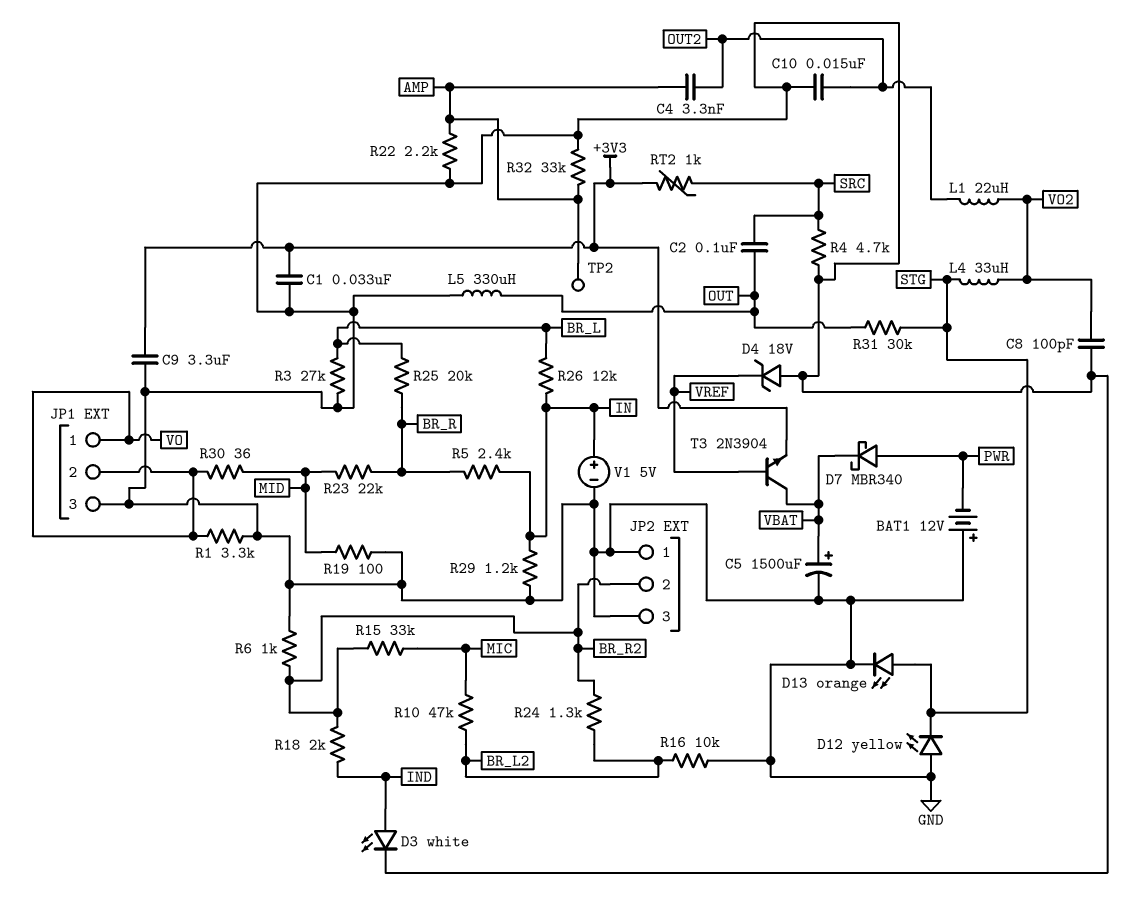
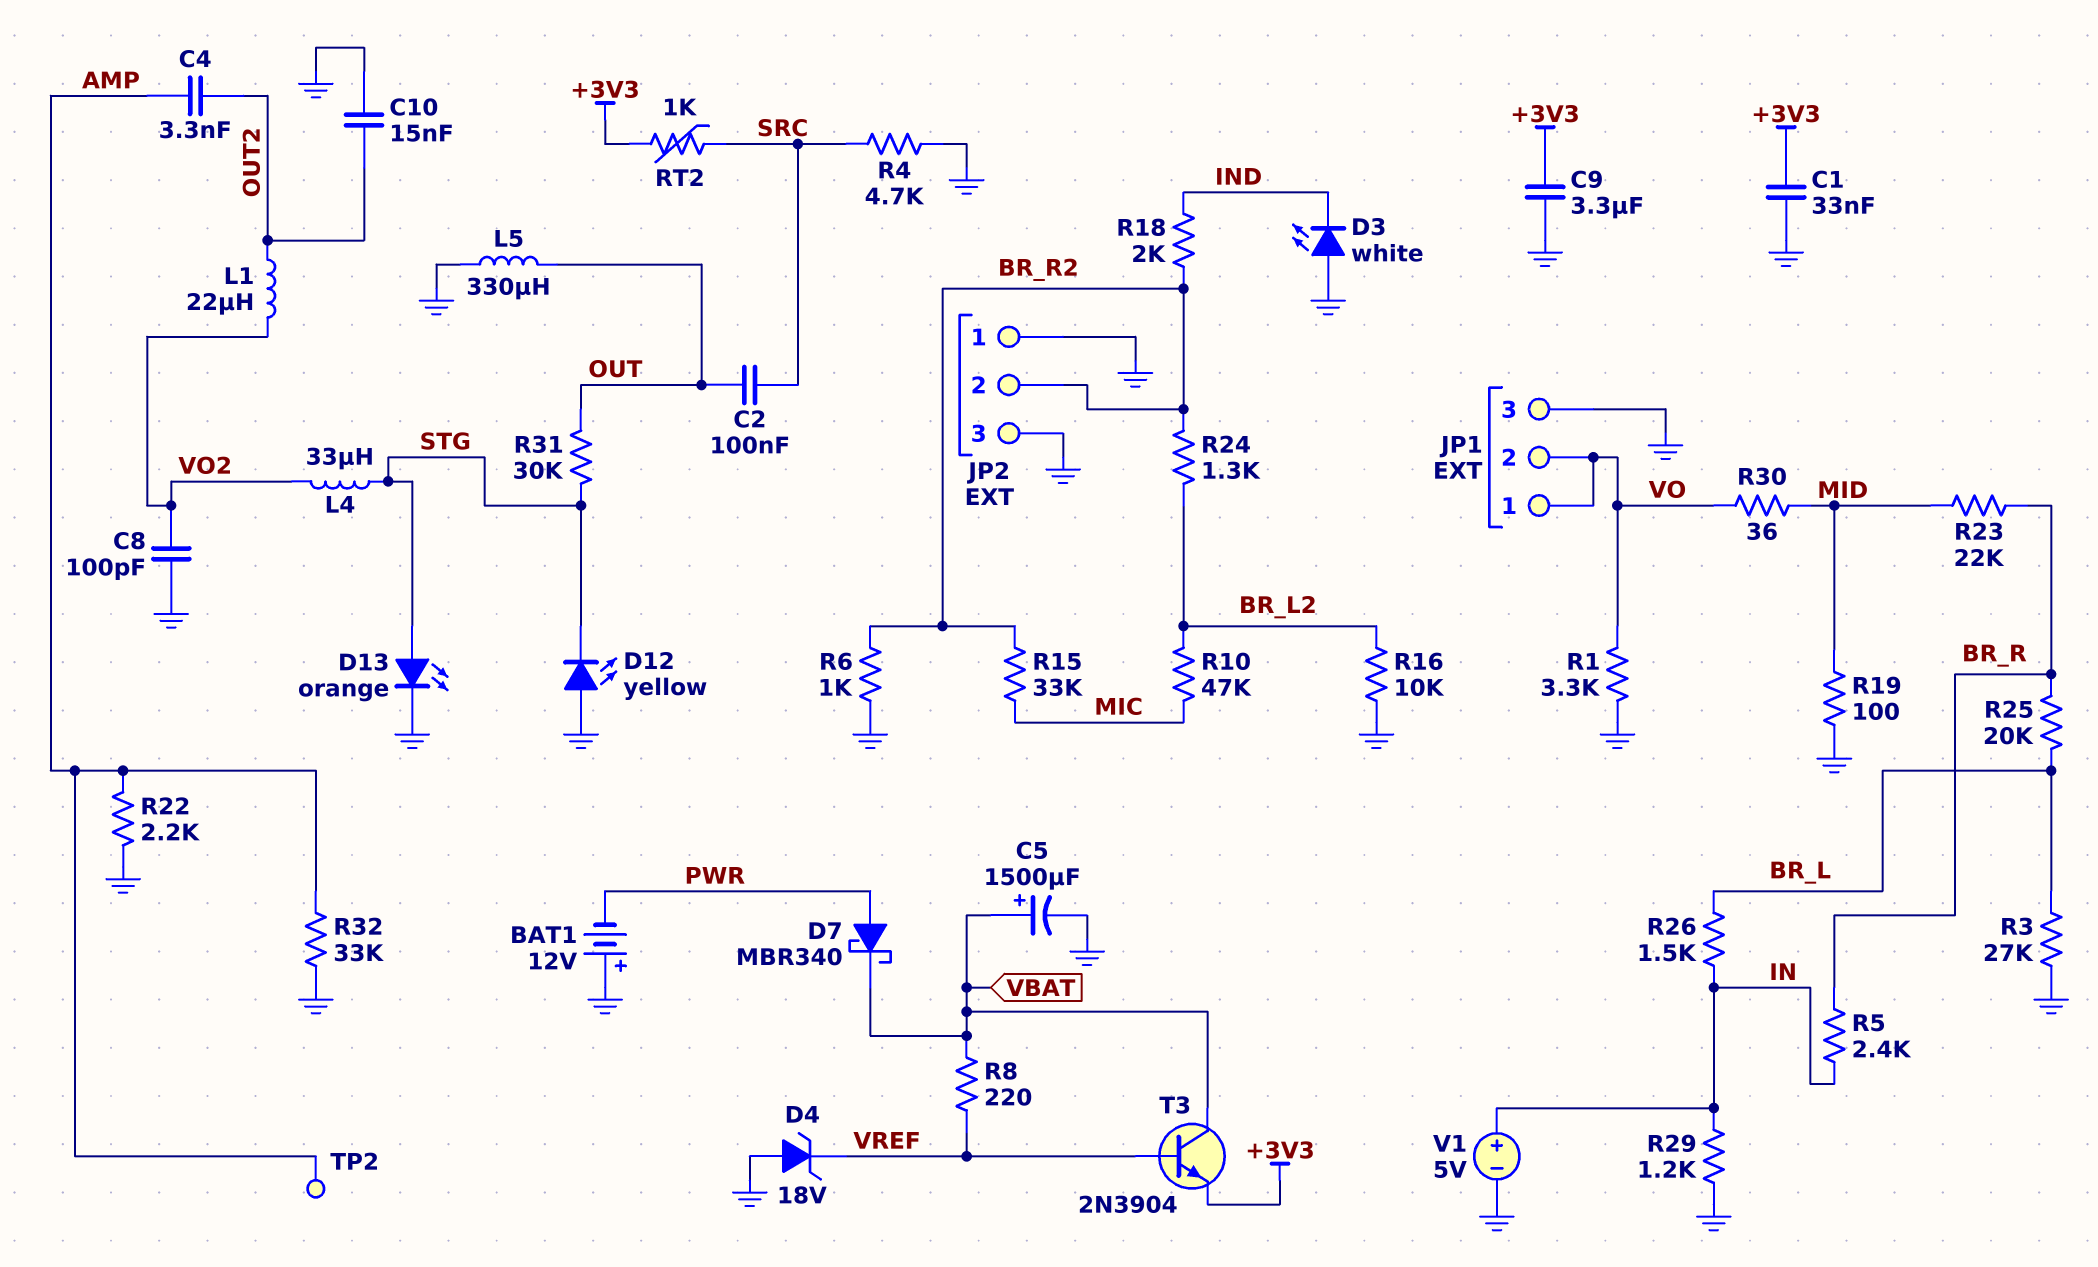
D3: LED white (A IND, K GND) -> LED white (A GND, K IND)
R8: none -> 220 (VBAT, VREF)
R26: 12k (BR_L, IN) -> 1.5k (BR_L, IN)

